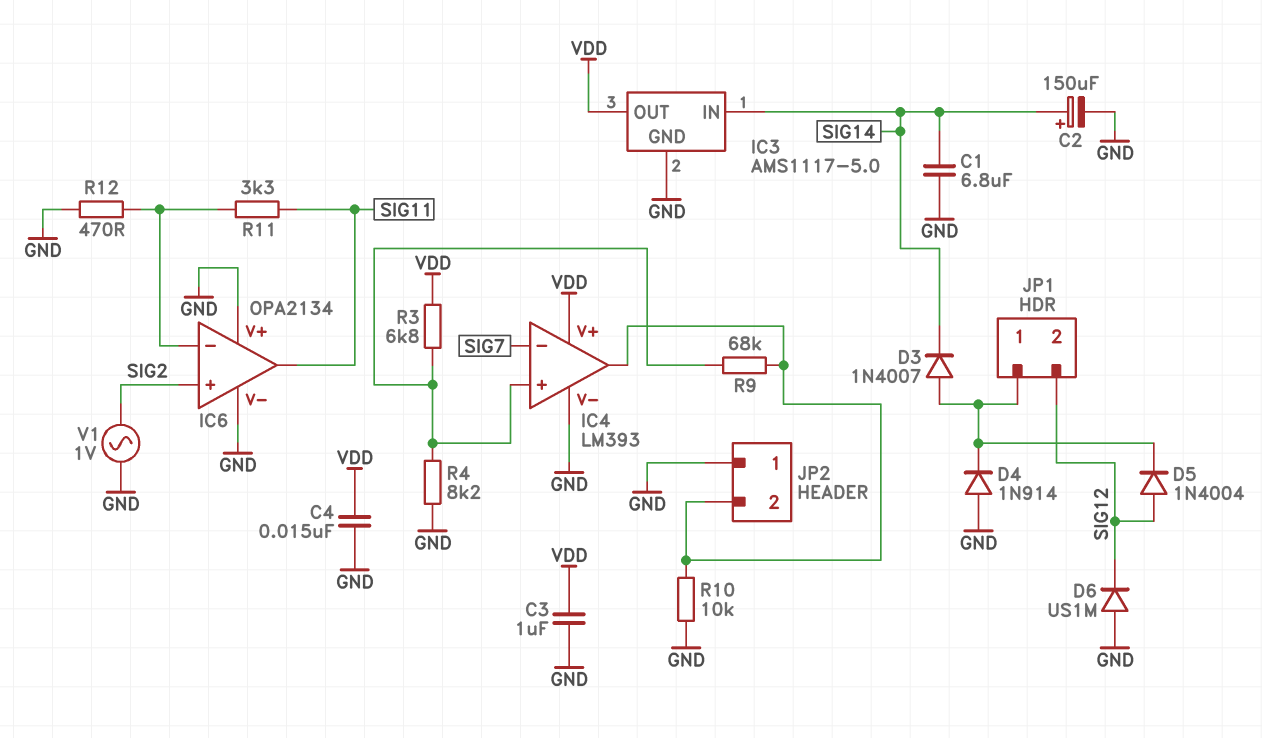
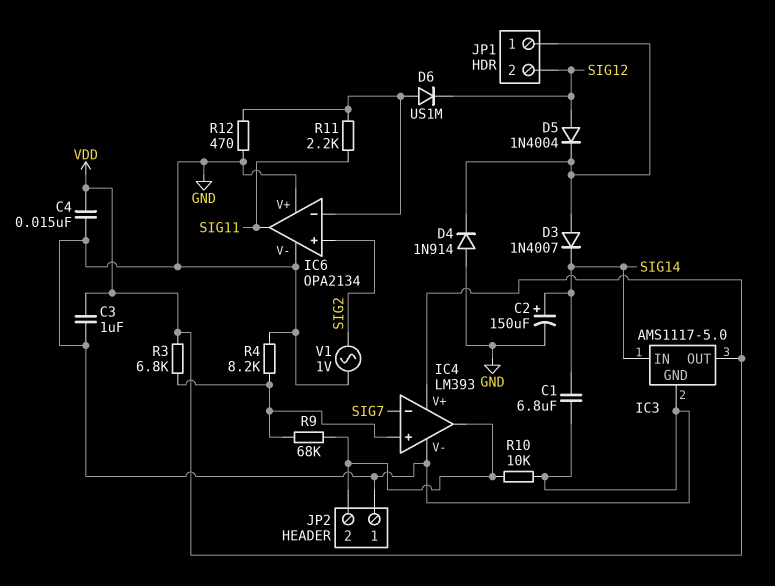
D6: diode US1M (A GND, K SIG12) -> diode US1M (A IC6/in-, K SIG12)
R11: 3.3k (IC6/in-, SIG11) -> 2.2k (IC6/in-, SIG11)

